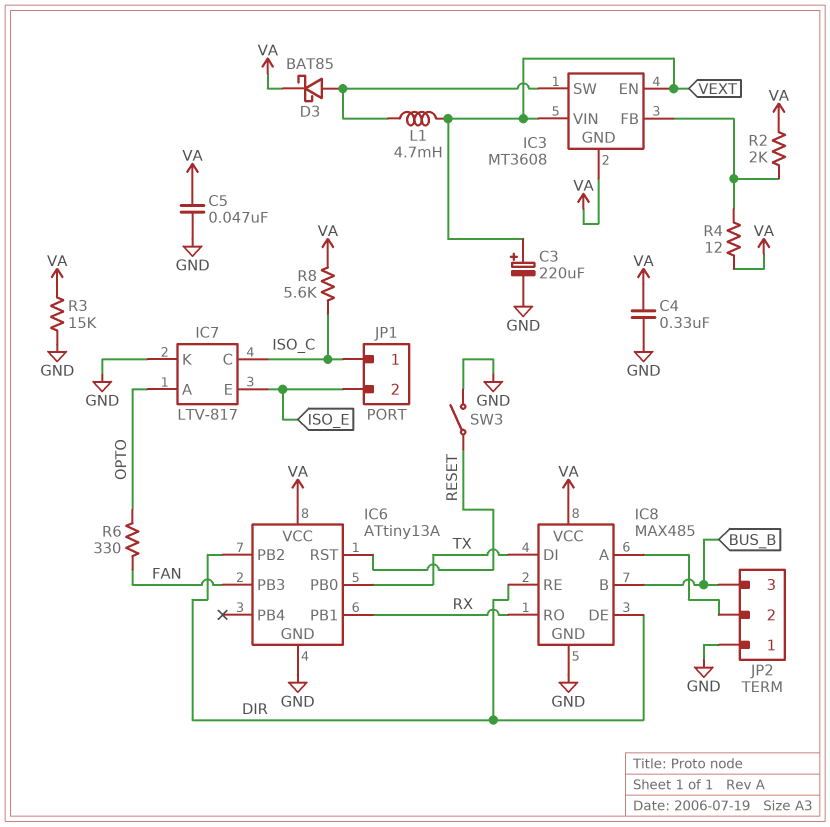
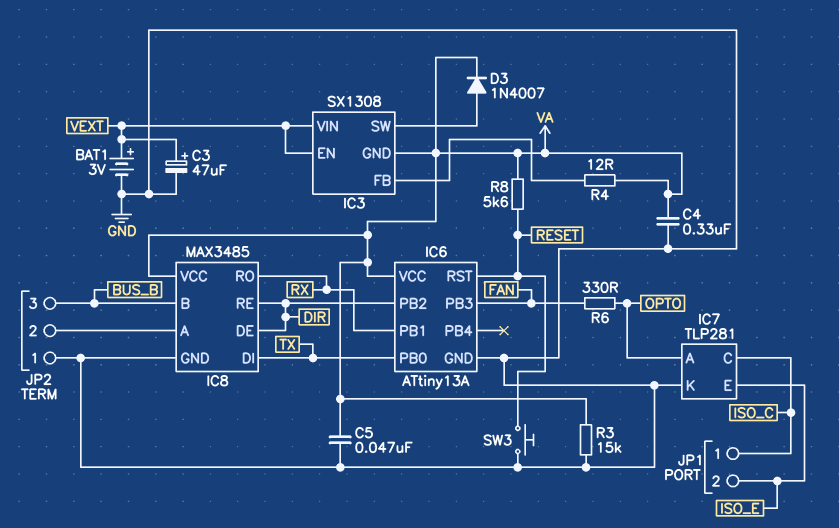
BAT1: none -> 3V (plus VEXT, minus GND)
C3: 220uF (plus VEXT, minus GND) -> 47uF (plus VEXT, minus GND)
D3: schottky BAT85 (A IC3/SW, K VA) -> diode 1N4007 (A IC3/SW, K VA)
IC3: MT3608 -> SX1308
IC7: LTV-817 -> TLP281
IC8: MAX485 -> MAX3485
L1: 4.7mH (IC3/SW, VEXT) -> none
R2: 2k (IC3/FB, VA) -> none
R8: 5.6k (ISO_C, VA) -> 5.6k (RESET, VA)
SW3: switch (GND, RESET) -> button (GND, RESET)

